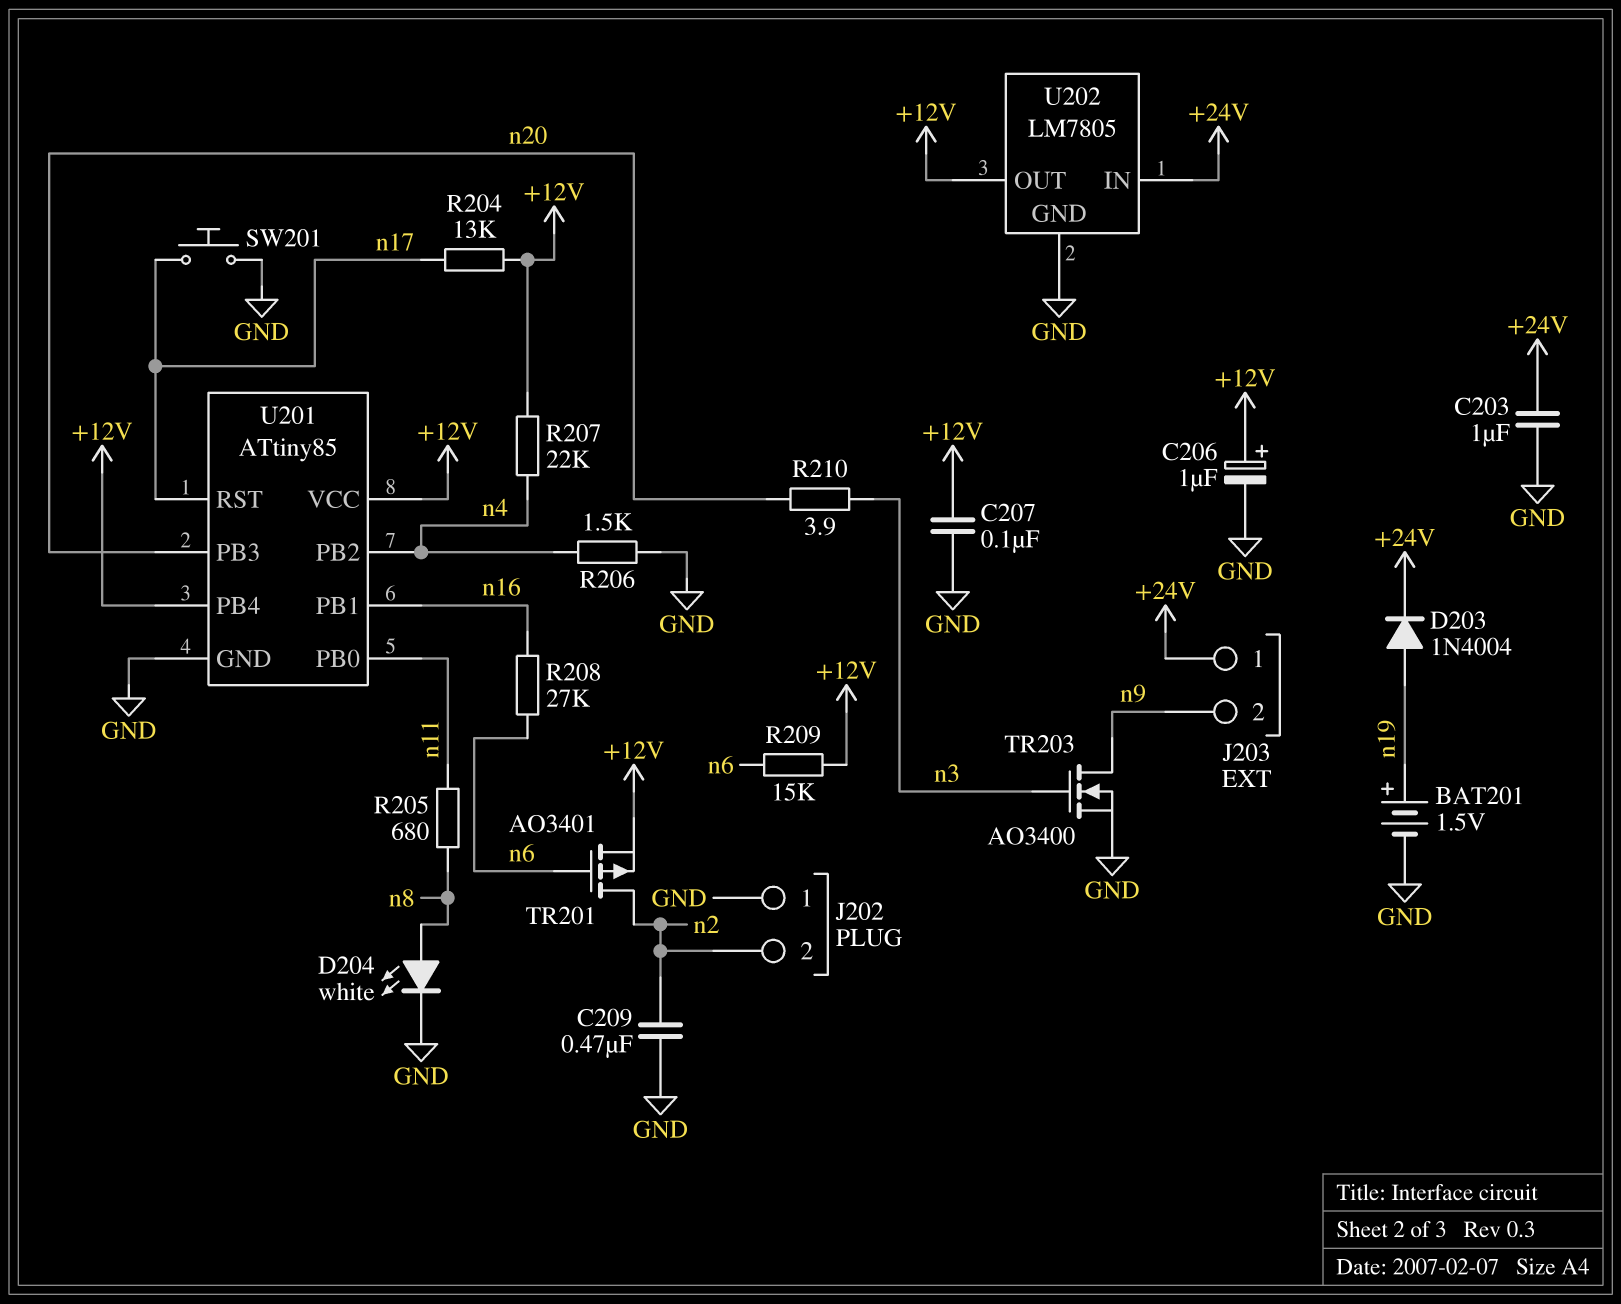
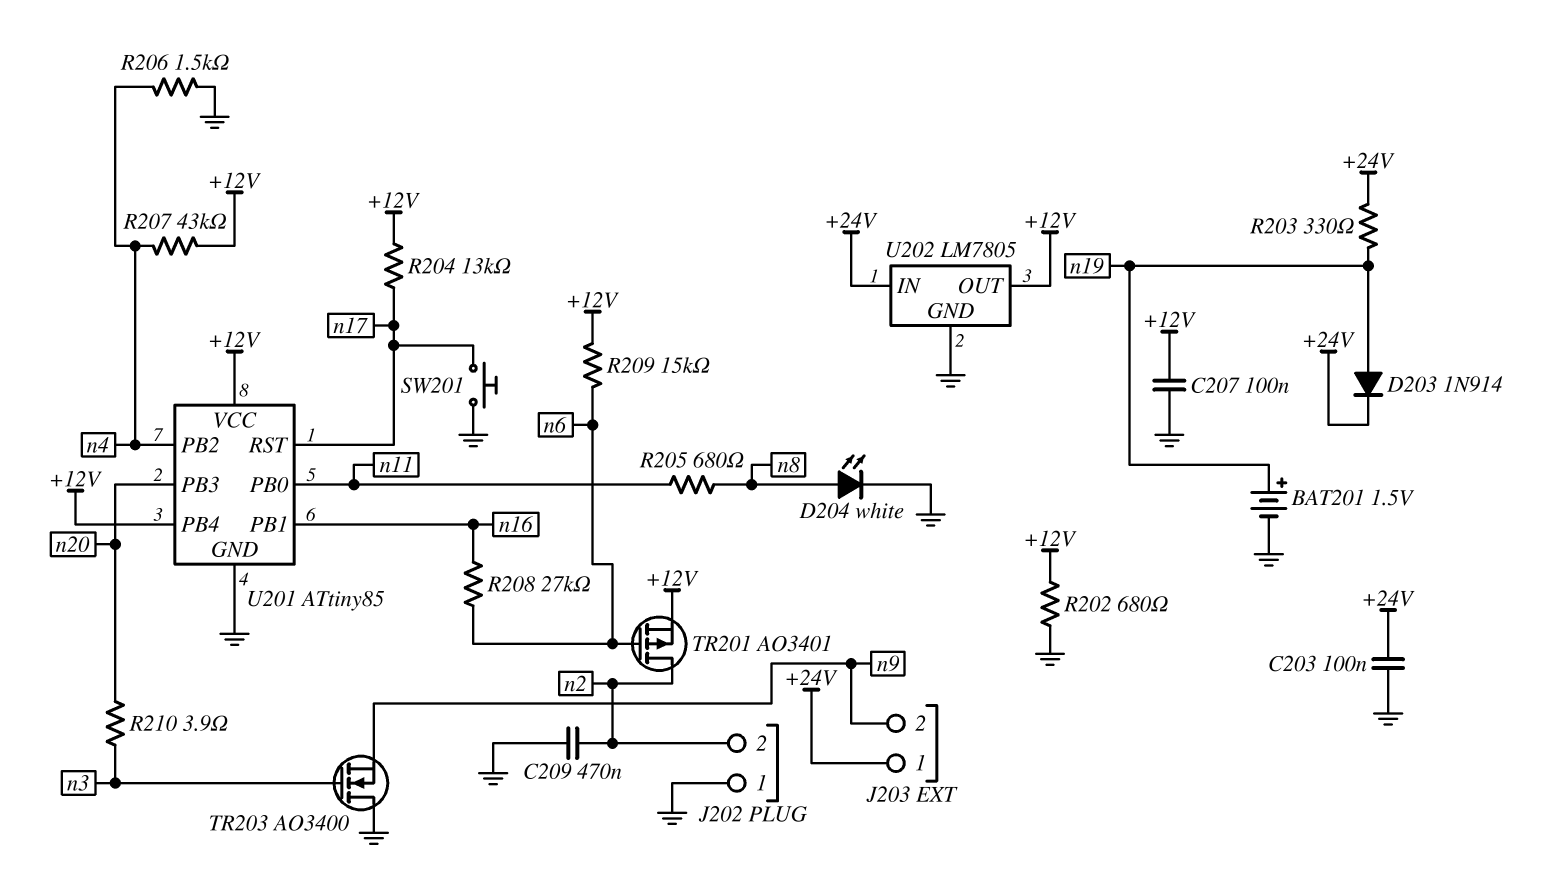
C203: 1uF (+24V, GND) -> 100nF (+24V, GND)
C206: 1uF (plus +12V, minus GND) -> none
D203: diode 1N4004 (A n19, K +24V) -> diode 1N914 (A n19, K +24V)
R202: none -> 680 (+12V, GND)
R203: none -> 330 (+24V, n19)
R207: 22k (+12V, n4) -> 43k (+12V, n4)
TR203: NMOS AO3400 (G n3, D n9, S GND) -> NMOS AO3400 (G n3, D GND, S n9)

